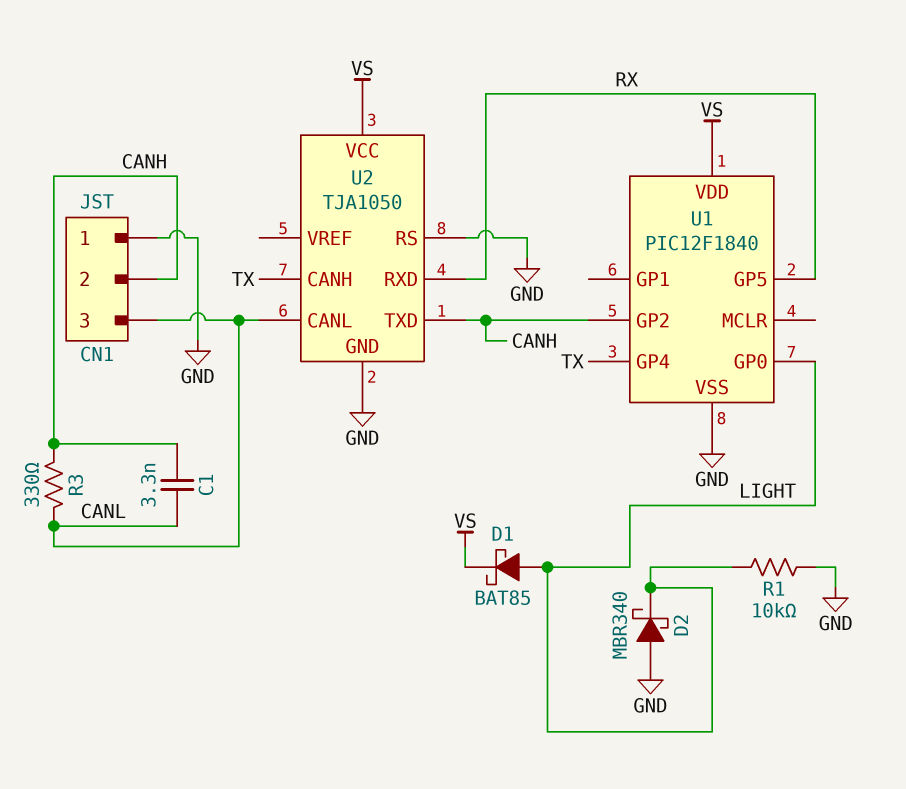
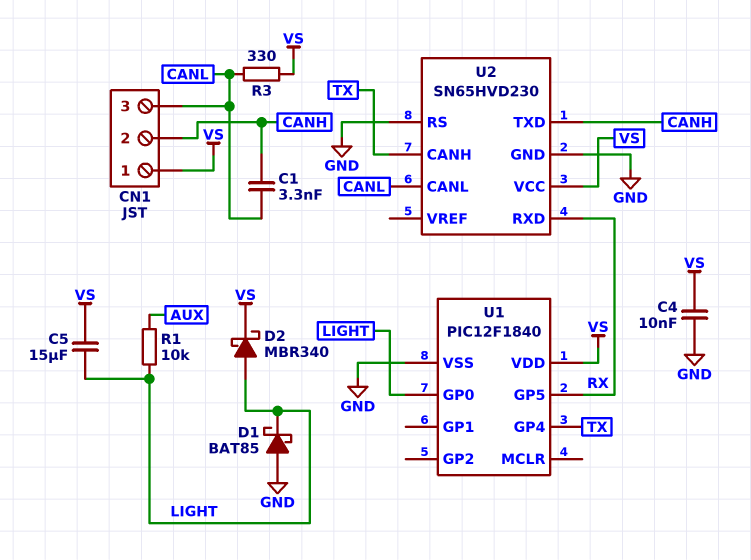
C4: none -> 10nF (GND, VS)
C5: none -> 15uF (LIGHT, VS)
CN1 pin 1: GND -> VS
D1: schottky BAT85 (A LIGHT, K VS) -> schottky BAT85 (A GND, K LIGHT)
D2: schottky MBR340 (A GND, K LIGHT) -> schottky MBR340 (A LIGHT, K VS)
R1: 10k (GND, LIGHT) -> 10k (AUX, LIGHT)
R3: 330 (CANH, CANL) -> 330 (CANL, VS)
U1 pin GP2: CANH -> none
U2: TJA1050 -> SN65HVD230

